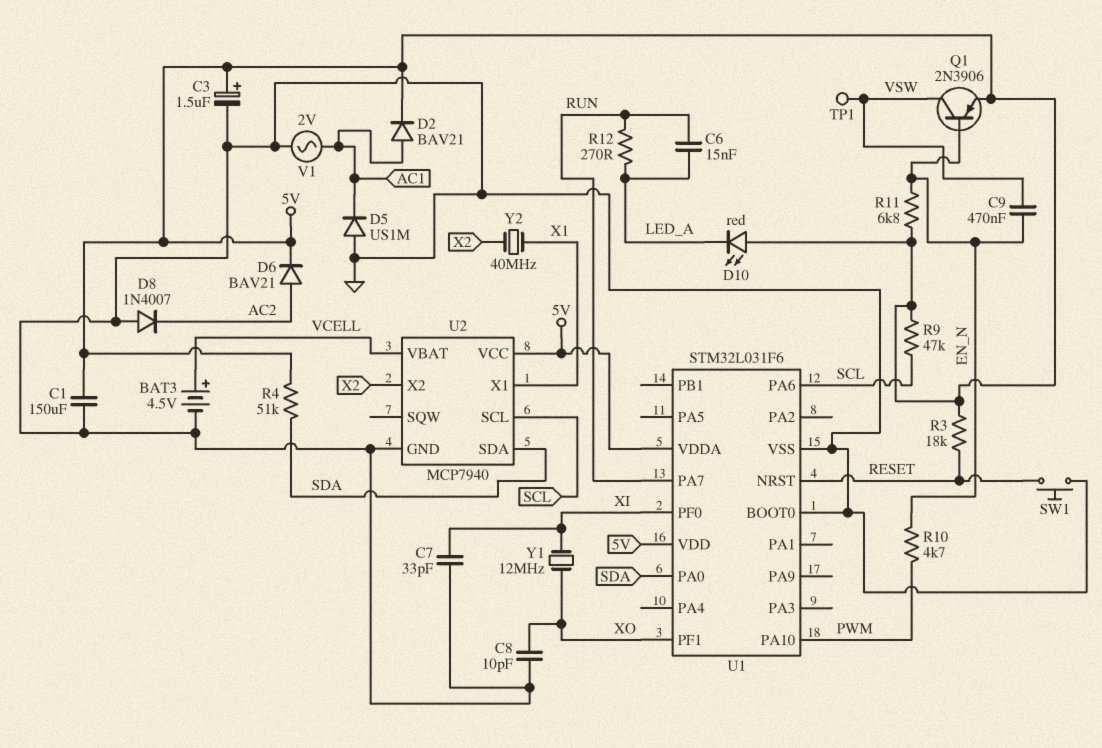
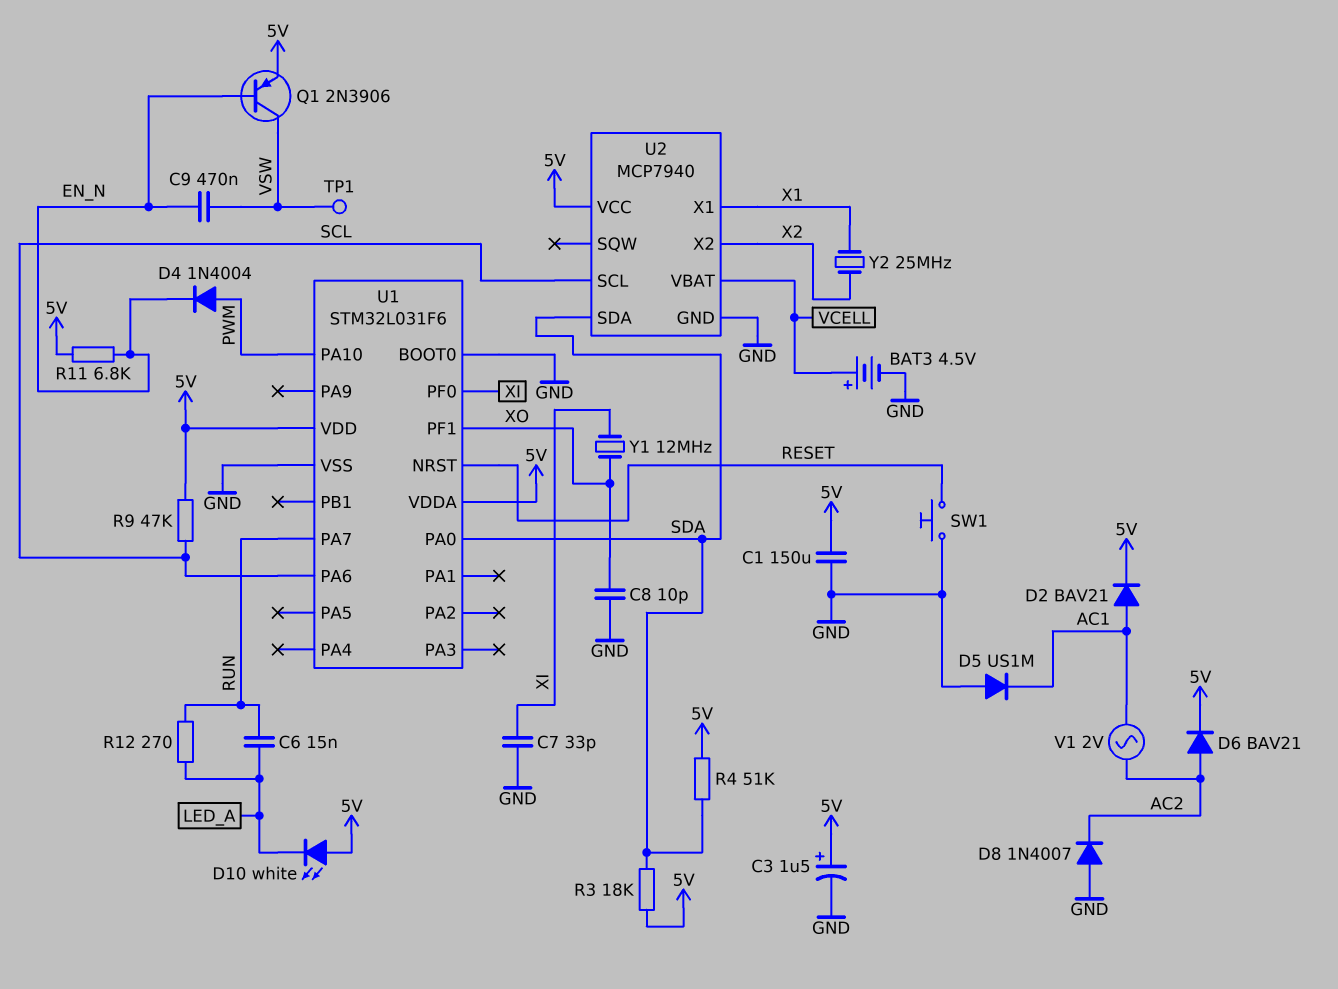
D4: none -> diode 1N4004 (A PWM, K EN_N)
D10: LED red (A 5V, K LED_A) -> LED white (A 5V, K LED_A)
R3: 18k (5V, RESET) -> 18k (5V, SDA)
R10: 4.7k (EN_N, PWM) -> none
V1: AC 2V (AC1, GND) -> AC 2V (AC1, AC2)
Y2: 40MHz (X1, X2) -> 25MHz (X1, X2)

